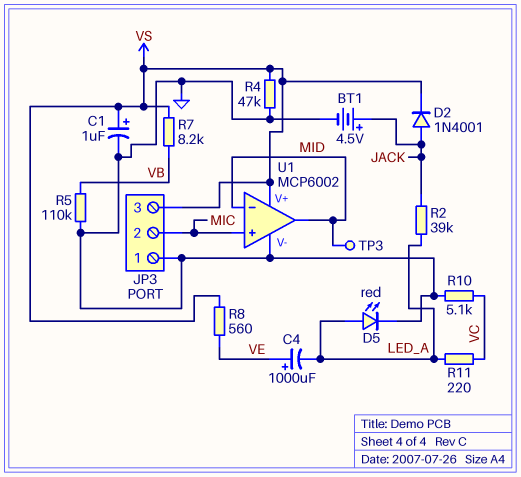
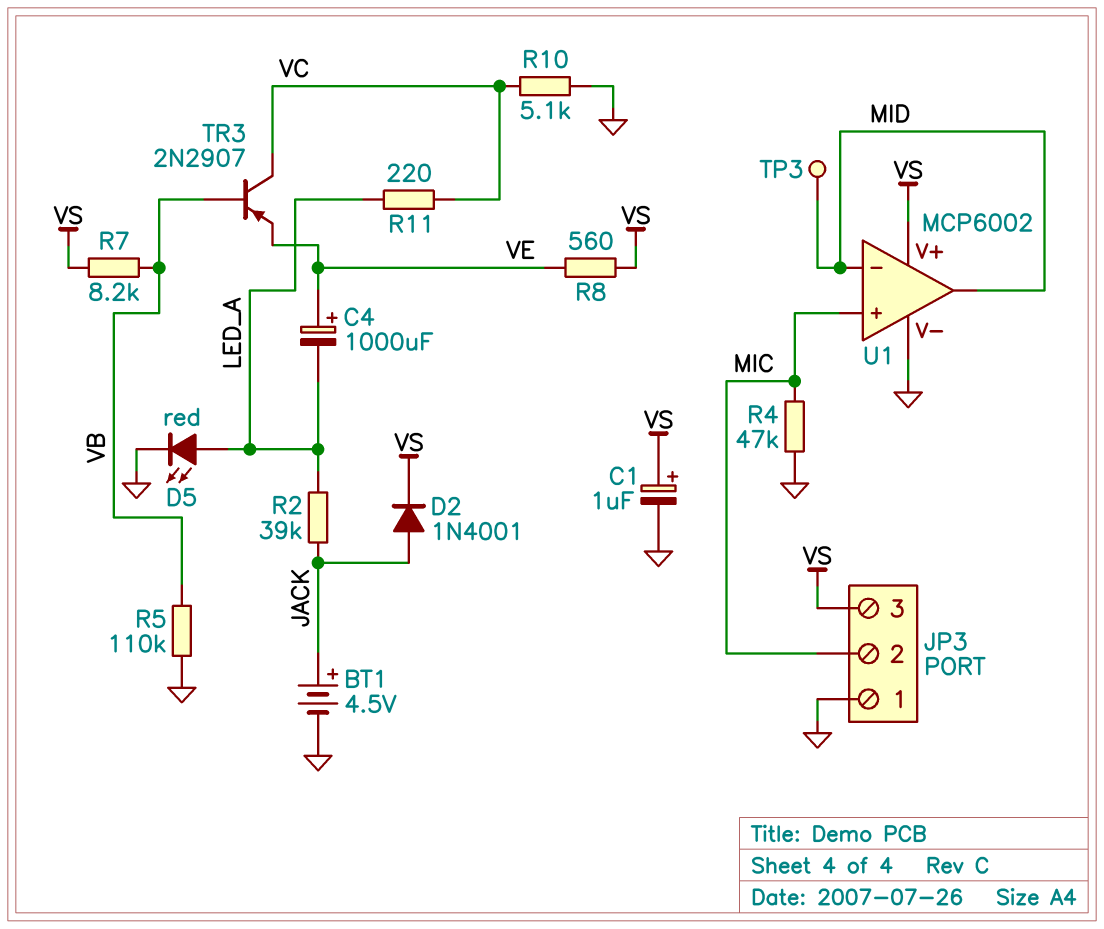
R4: 47k (GND, VS) -> 47k (GND, MIC)
TR3: none -> PNP 2N2907 (B VB, C VC, E VE)

